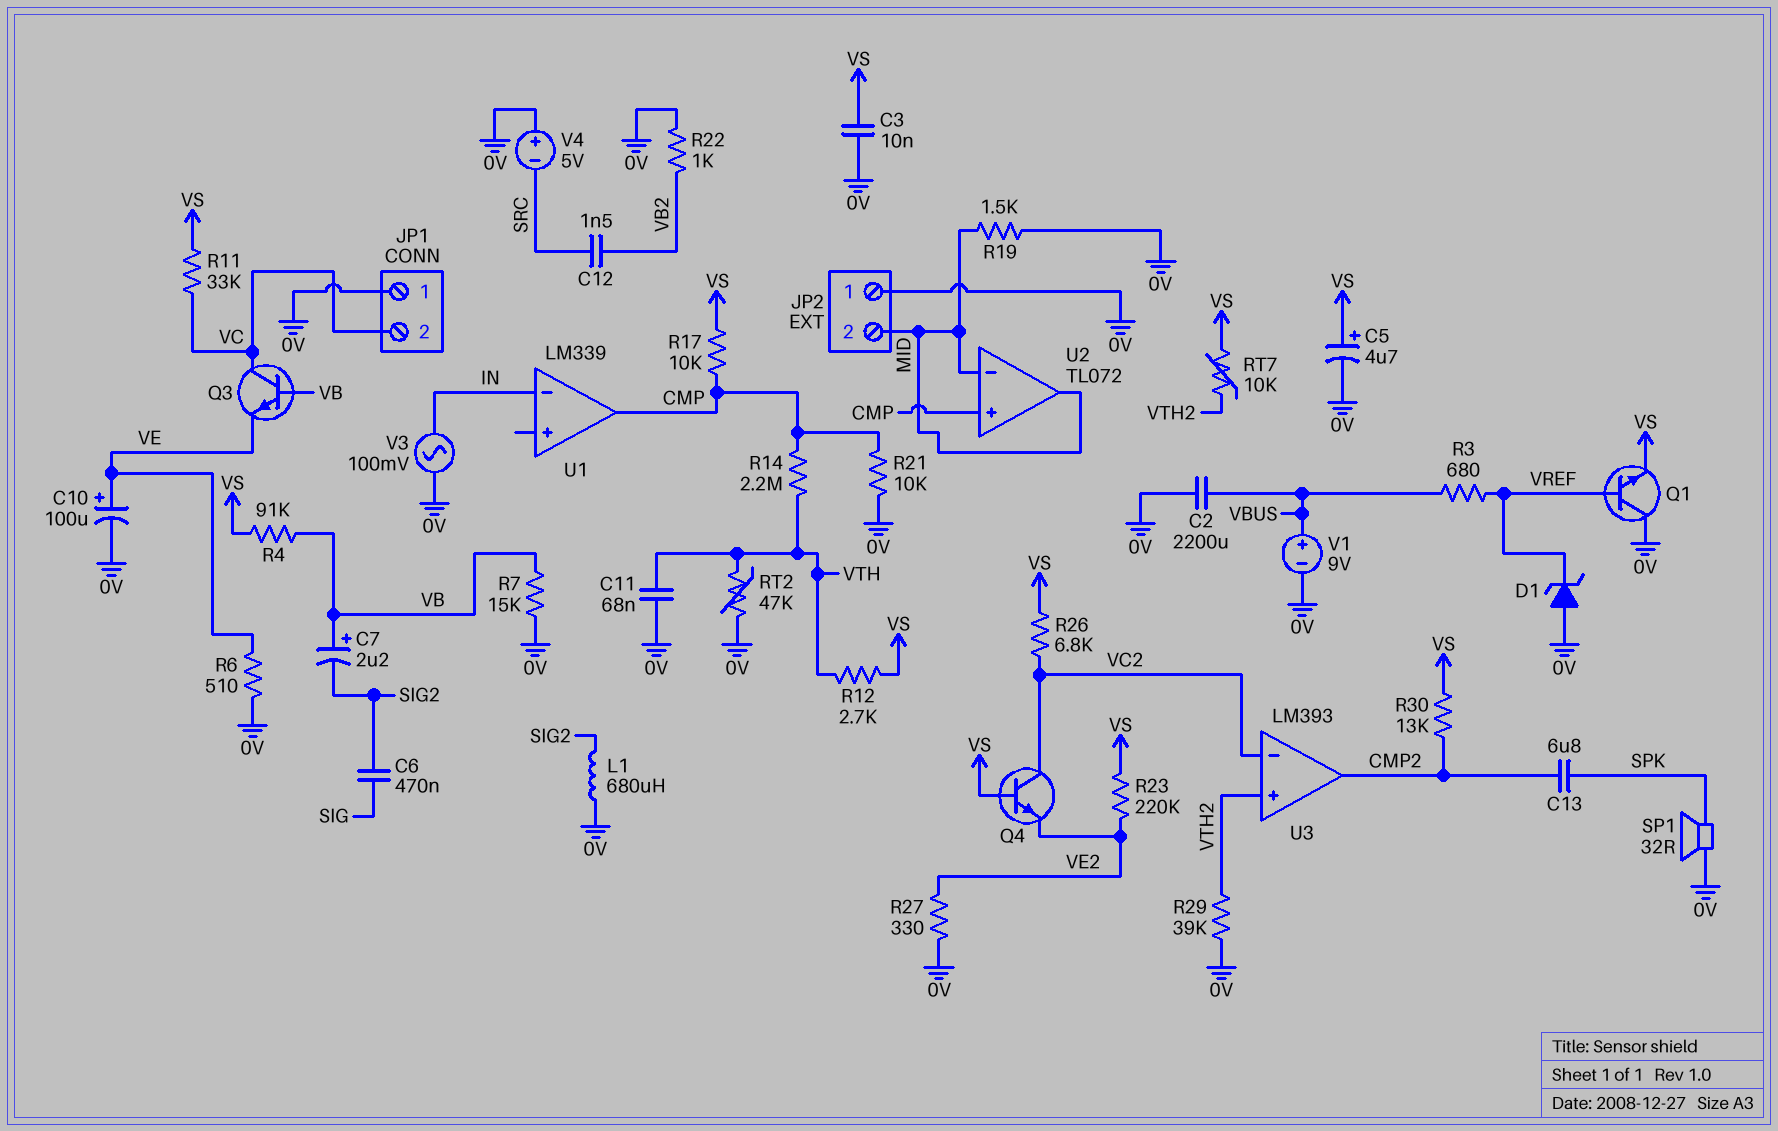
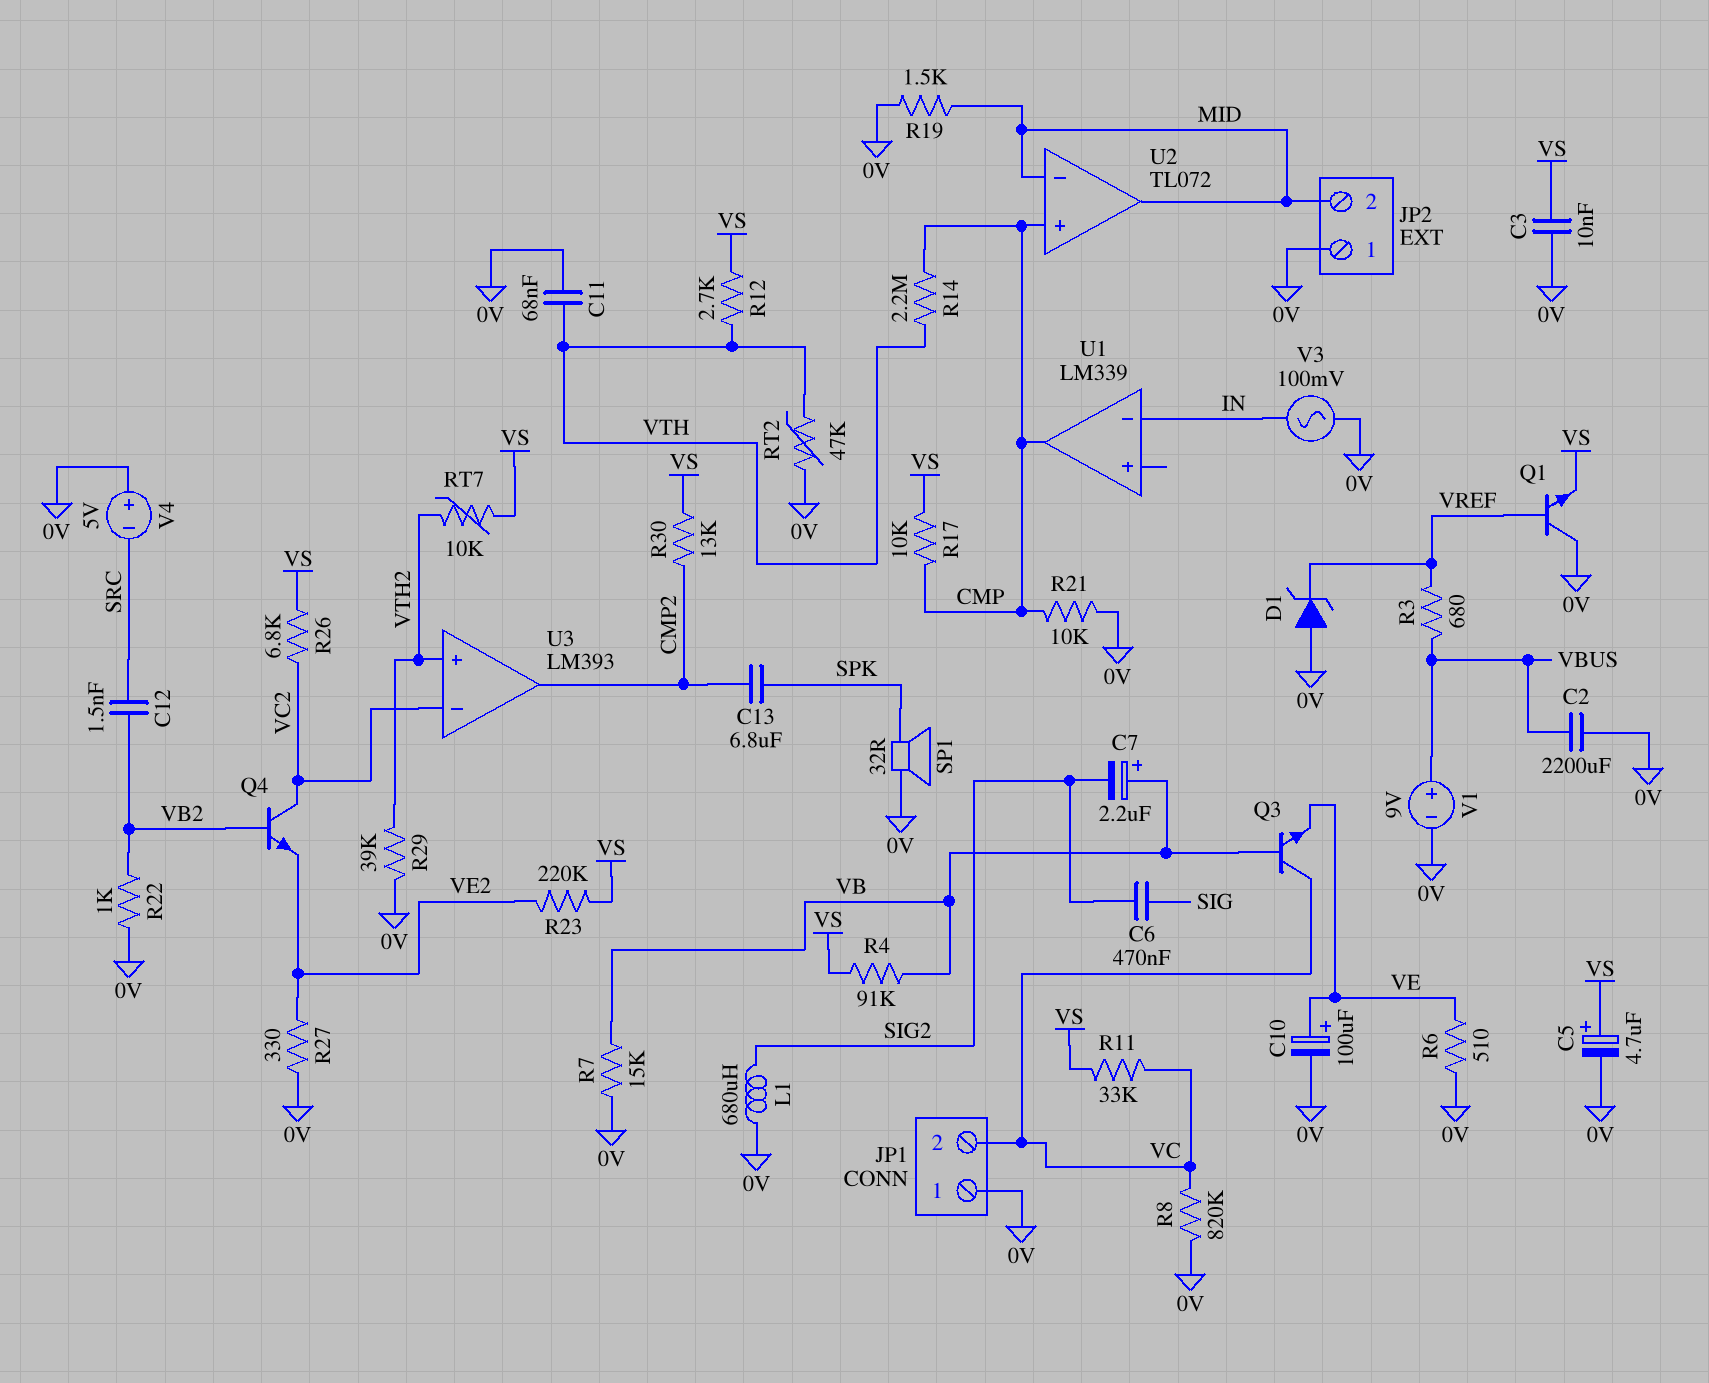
Q4: NPN (B VS, C VC2, E VE2) -> NPN (B VB2, C VC2, E VE2)
R8: none -> 820k (0V, VC)

